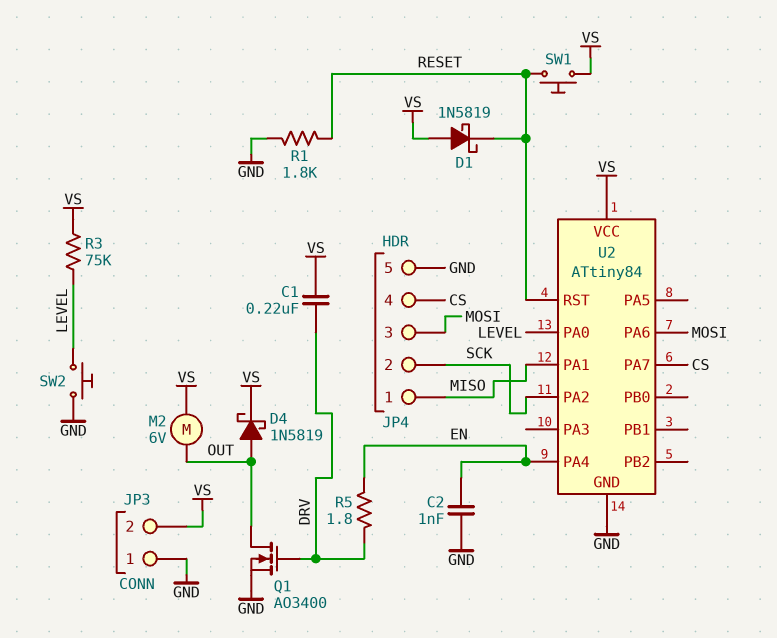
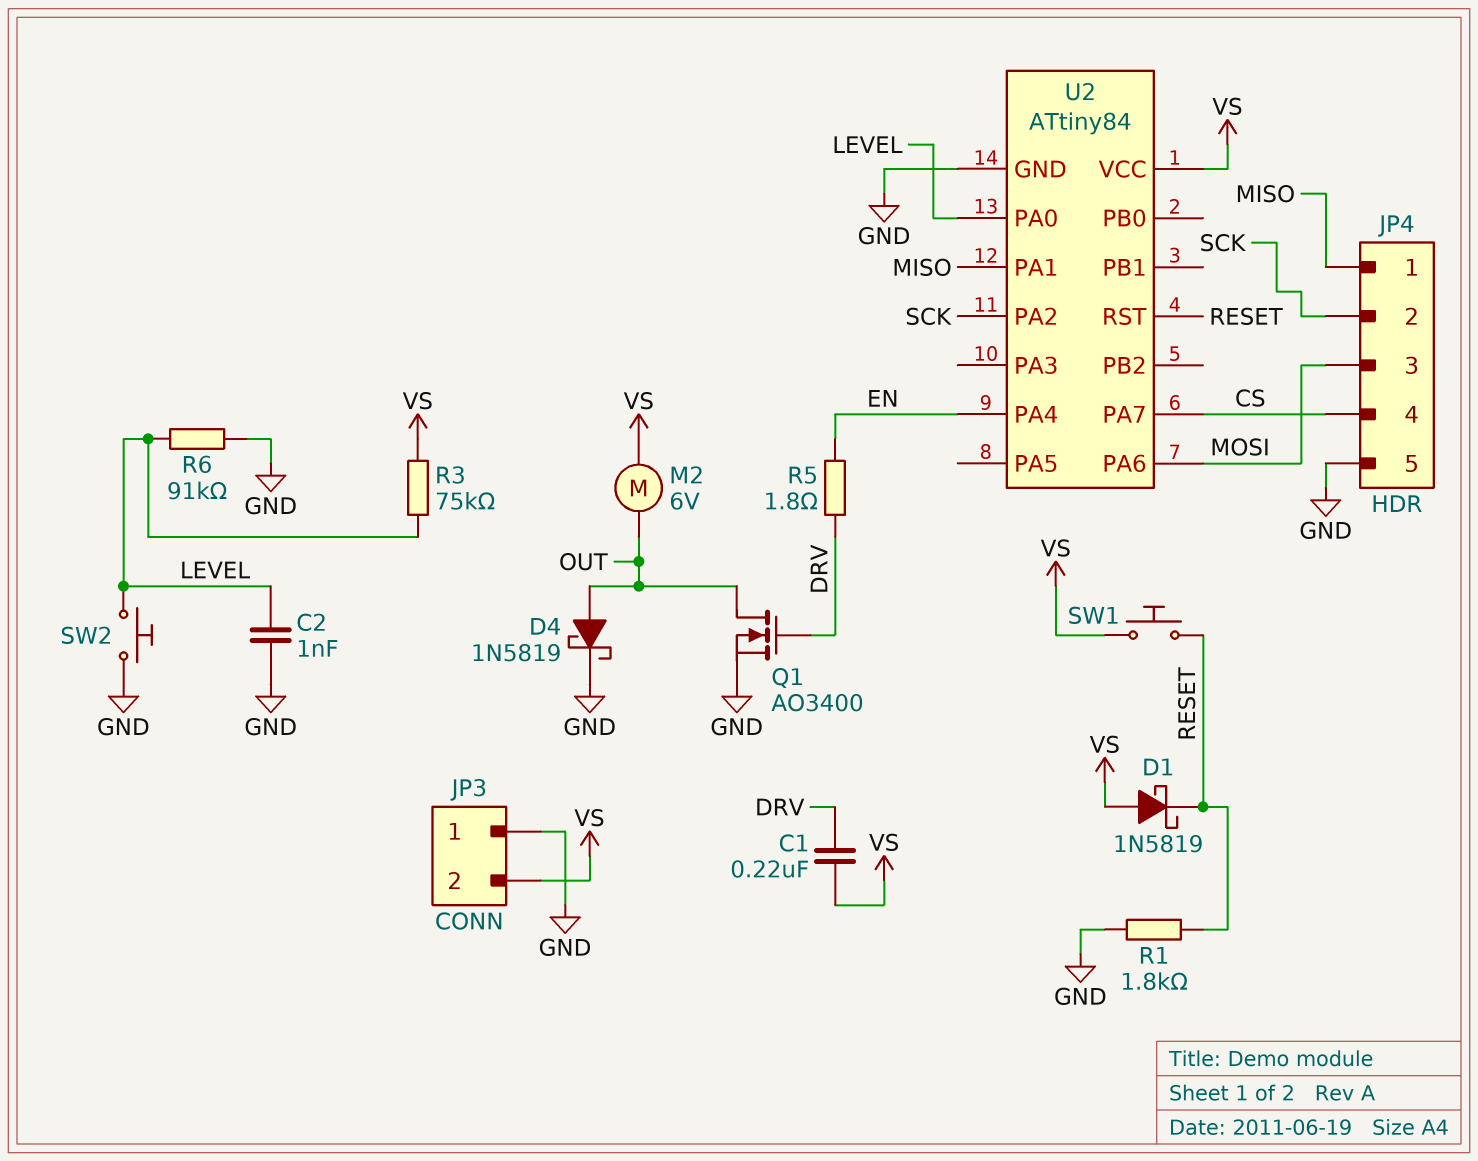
C2: 1nF (EN, GND) -> 1nF (GND, LEVEL)
D4: schottky 1N5819 (A OUT, K VS) -> schottky 1N5819 (A OUT, K GND)
R6: none -> 91k (GND, LEVEL)

